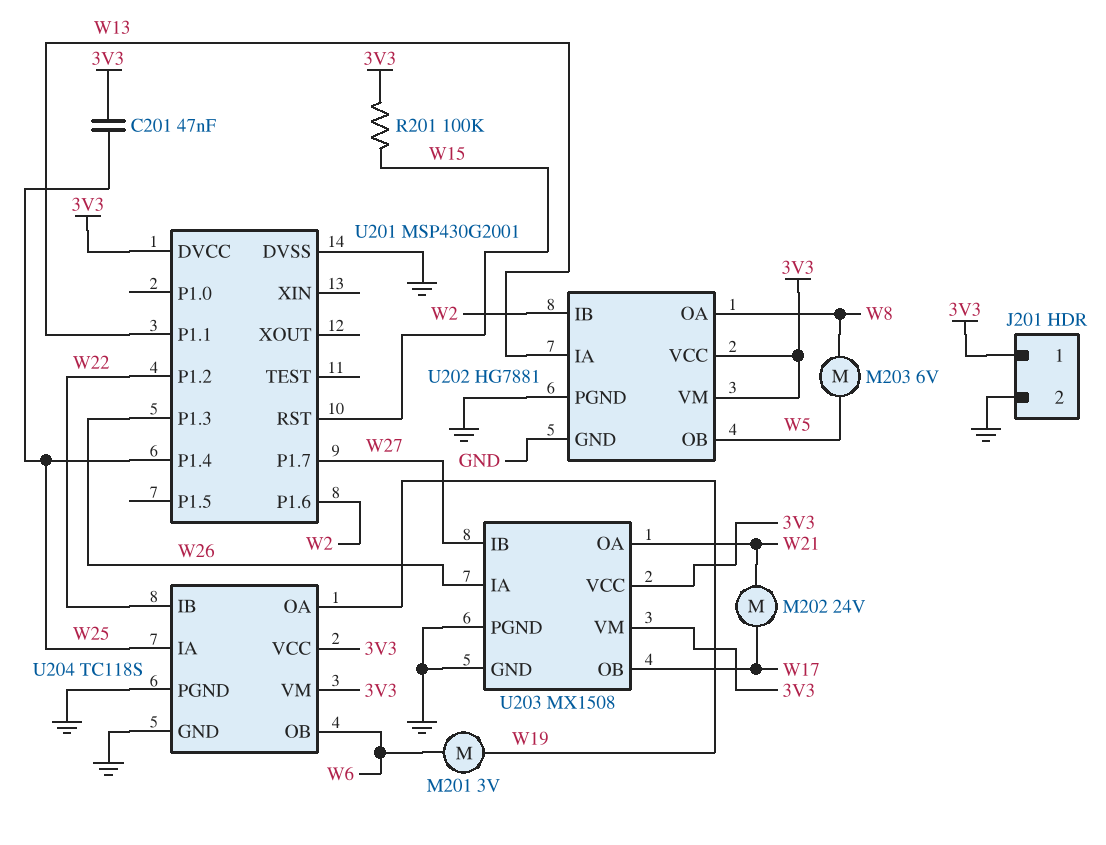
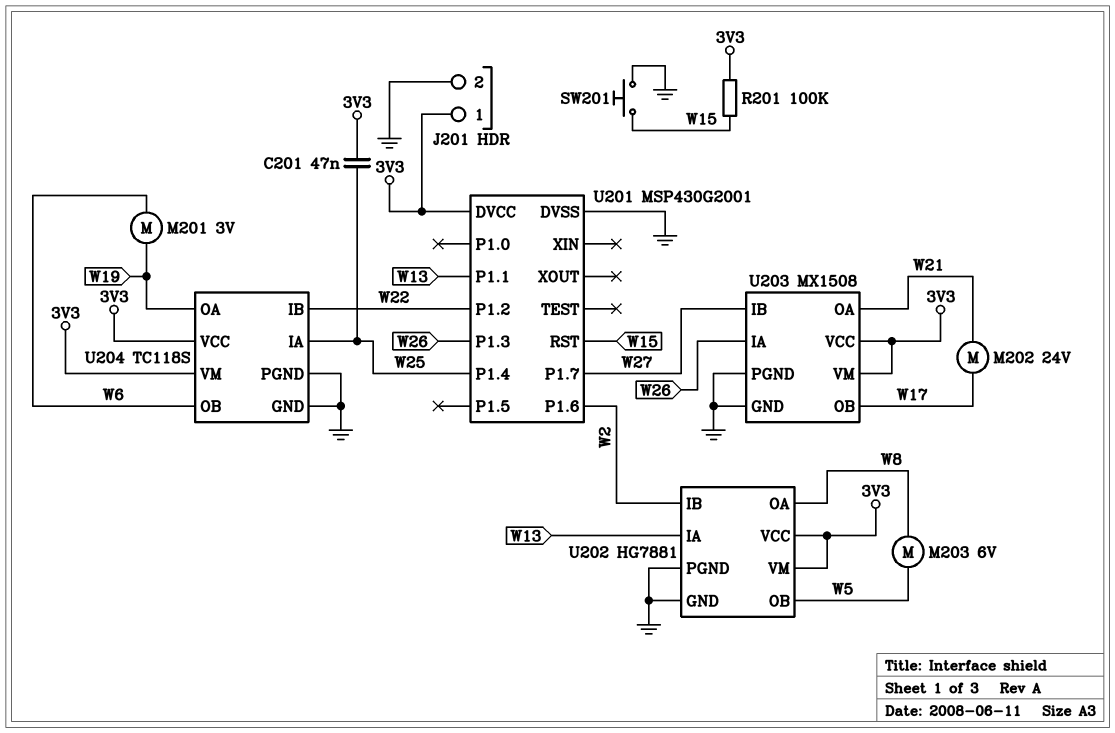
SW201: none -> button (GND, W15)

